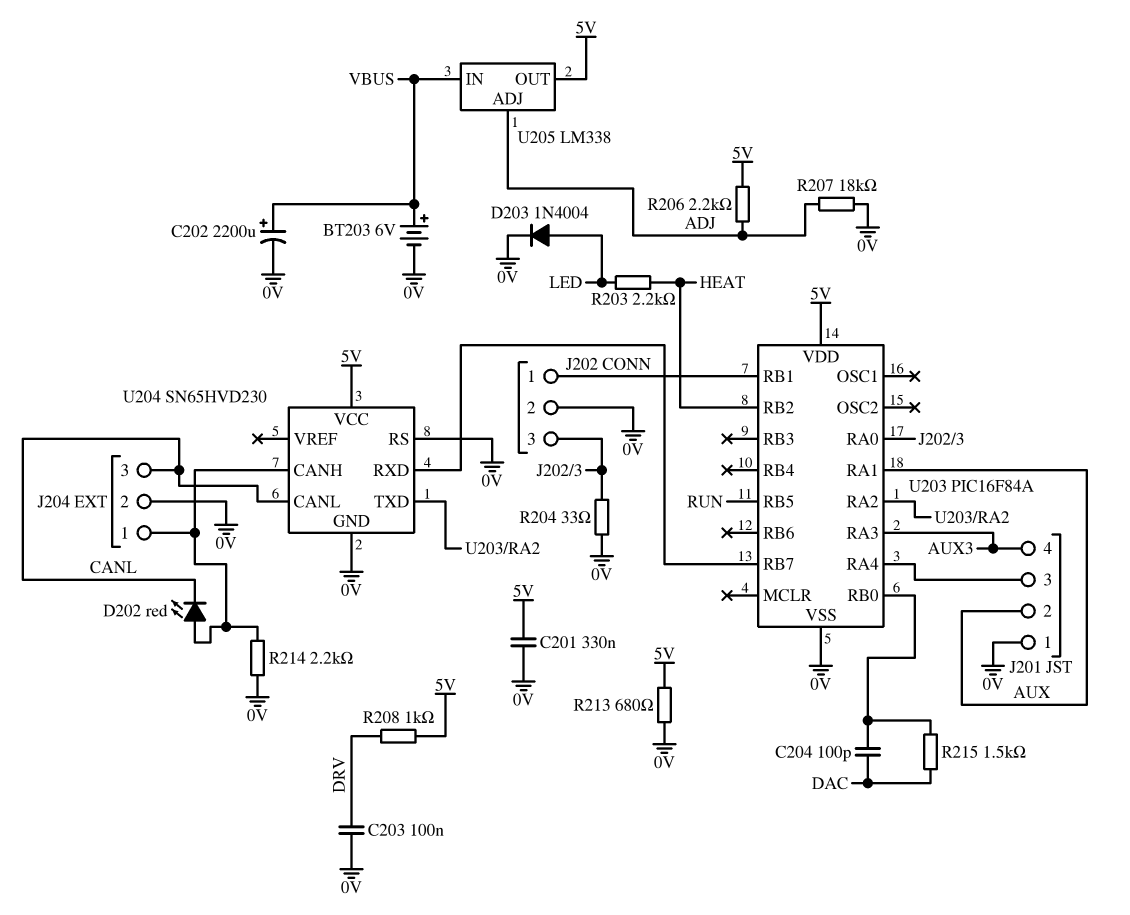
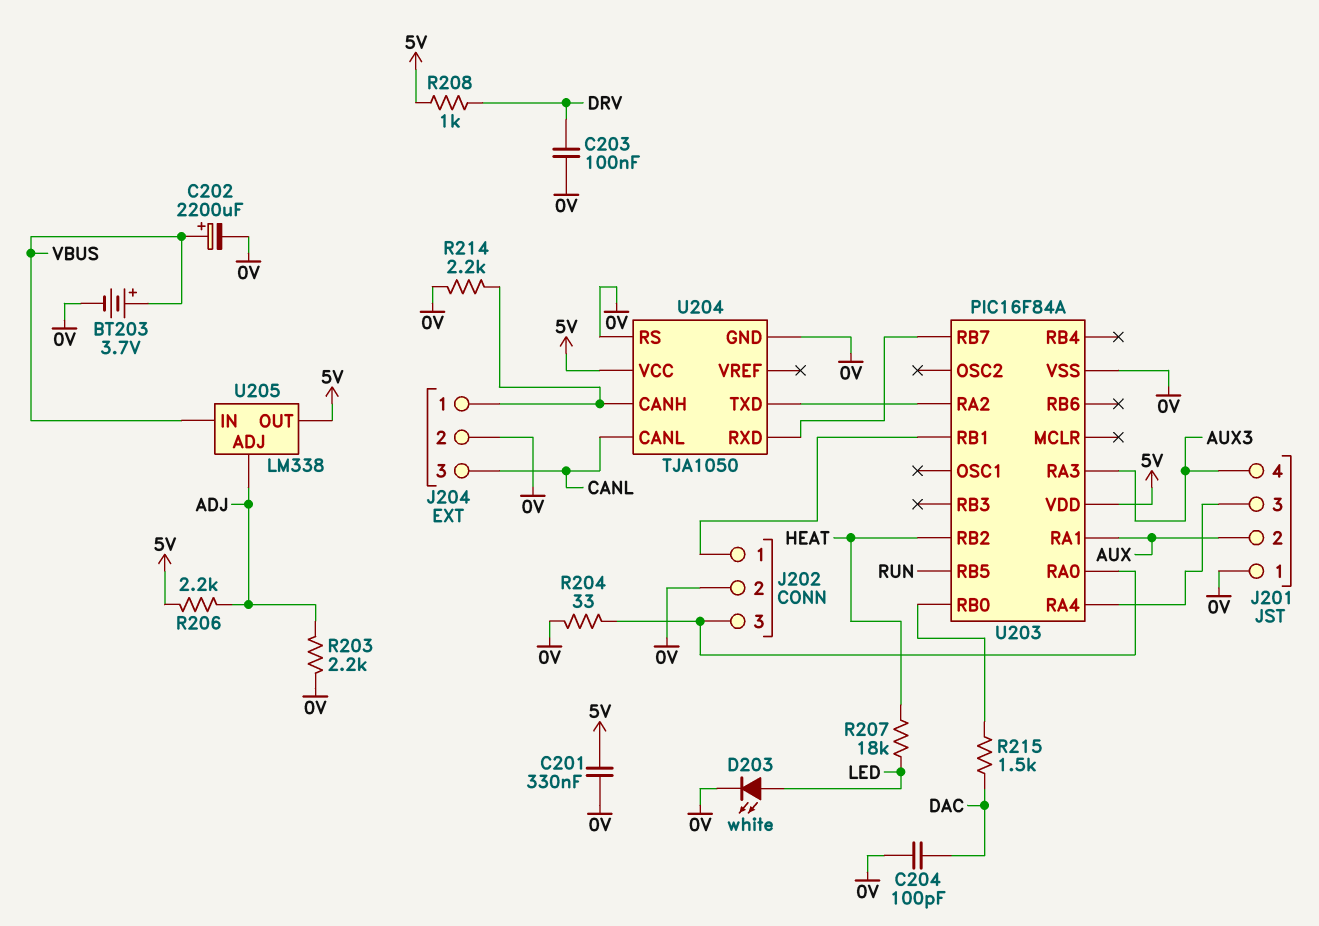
BT203: 6V (plus VBUS, minus 0V) -> 3.7V (plus VBUS, minus 0V)
C204: 100pF (DAC, U203/RB0) -> 100pF (0V, DAC)
D202: LED red (A J204/1, K CANL) -> none
D203: diode 1N4004 (A LED, K 0V) -> LED white (A LED, K 0V)
R203: 2.2k (HEAT, LED) -> 2.2k (0V, ADJ)
R207: 18k (0V, ADJ) -> 18k (HEAT, LED)
R213: 680 (0V, 5V) -> none
U204: SN65HVD230 -> TJA1050

